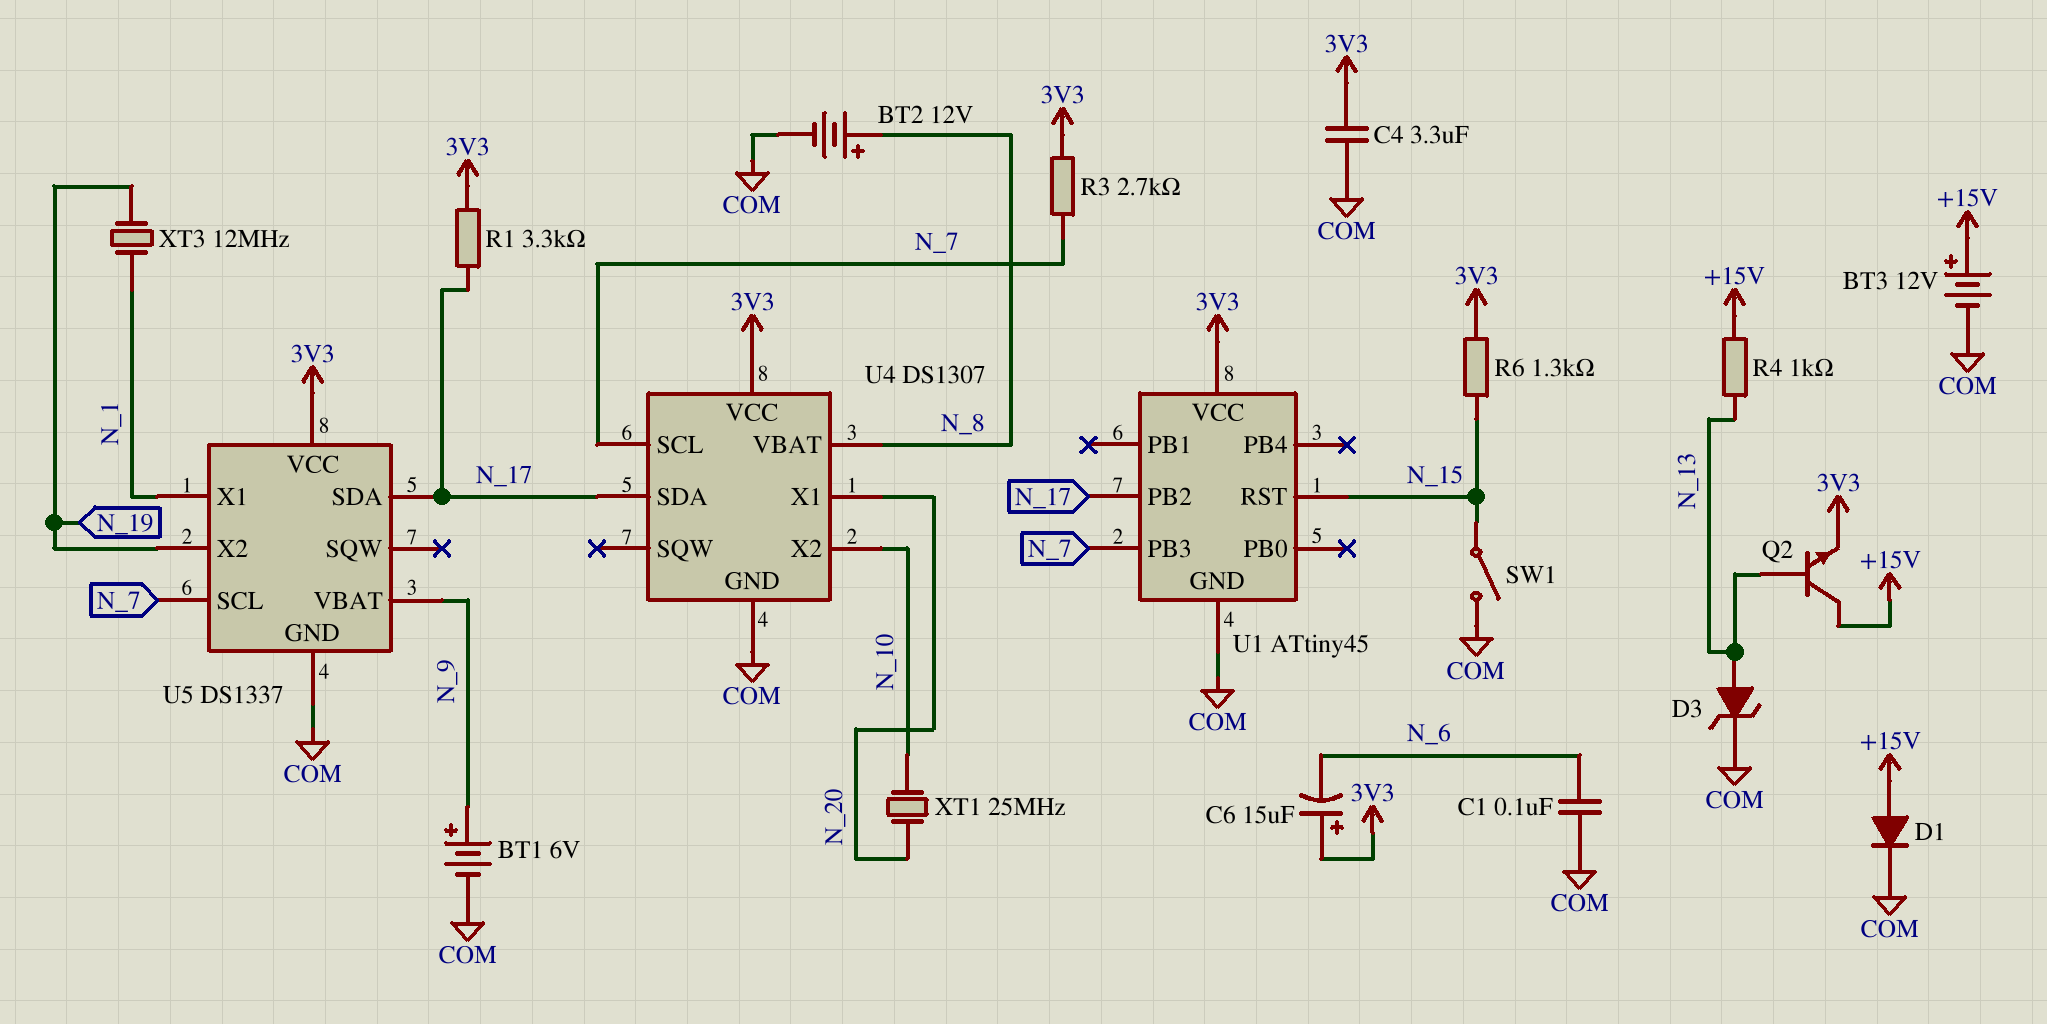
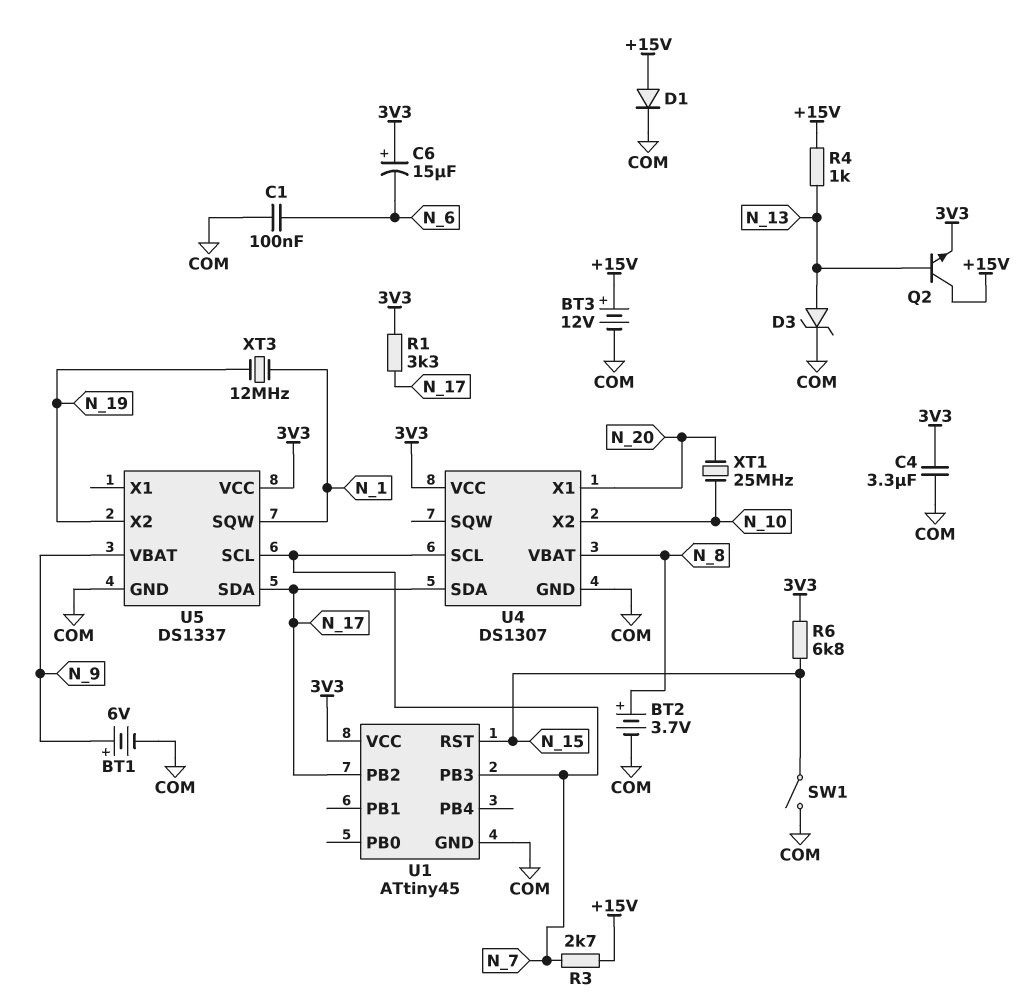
BT2: 12V (plus N_8, minus COM) -> 3.7V (plus N_8, minus COM)
R3: 2.7k (3V3, N_7) -> 2.7k (+15V, N_7)
R6: 1.3k (3V3, N_15) -> 6.8k (3V3, N_15)
U5 pin SQW: none -> N_1
U5 pin X1: N_1 -> none

